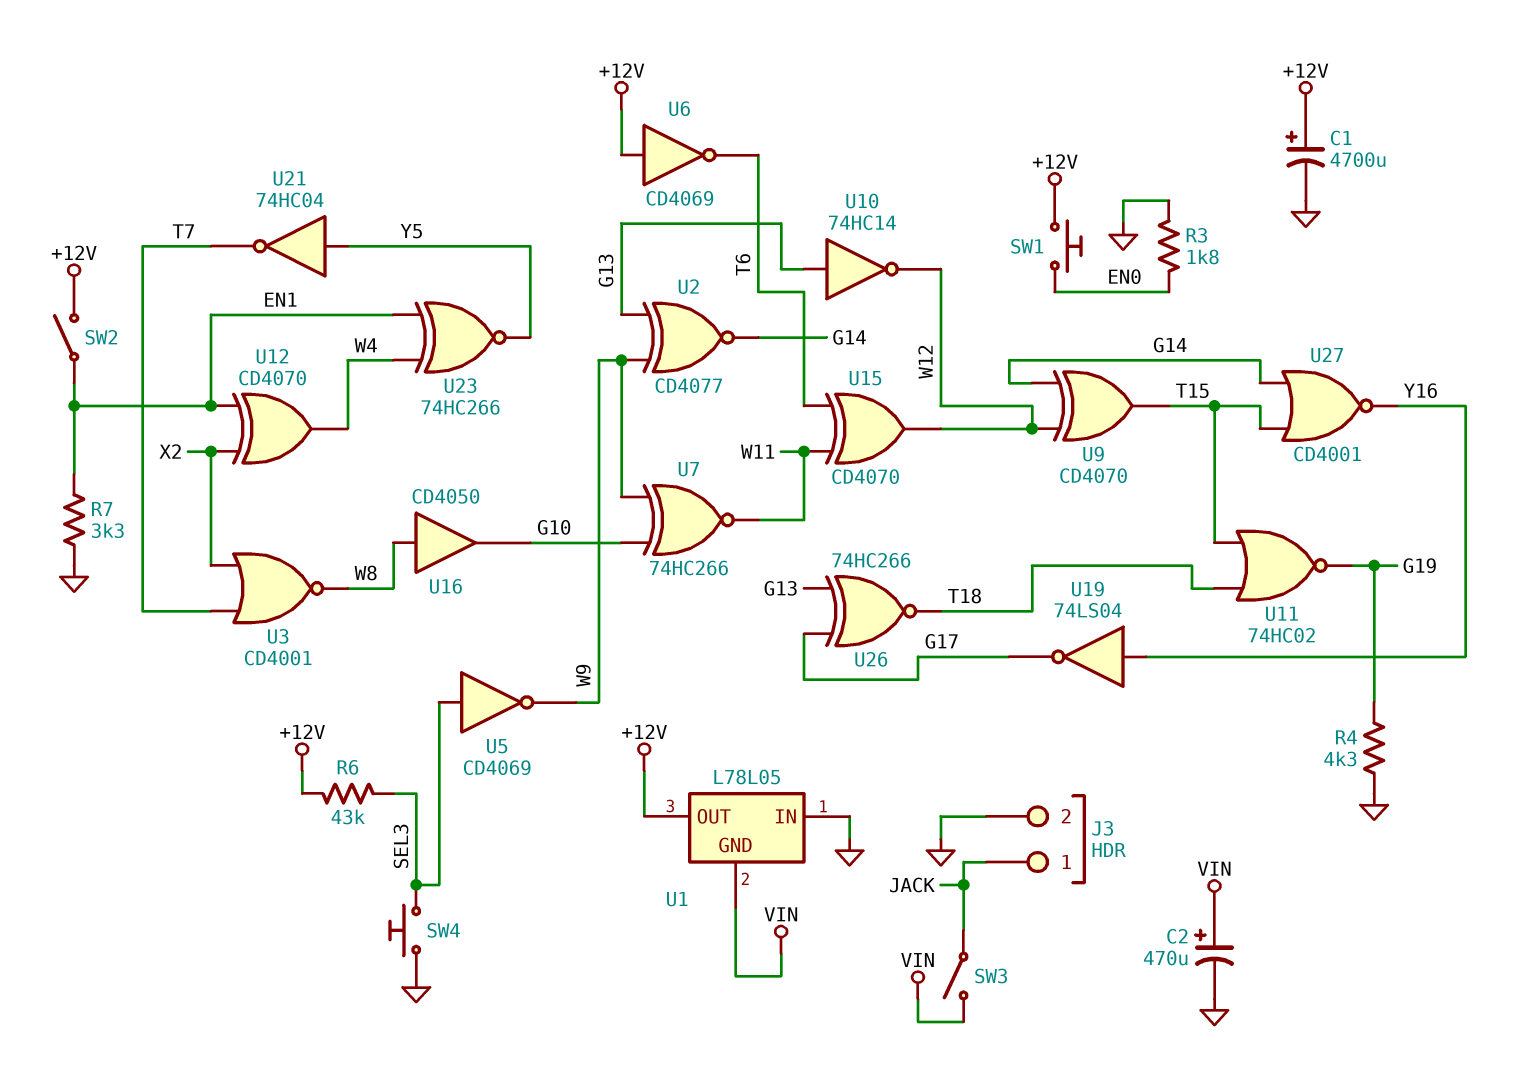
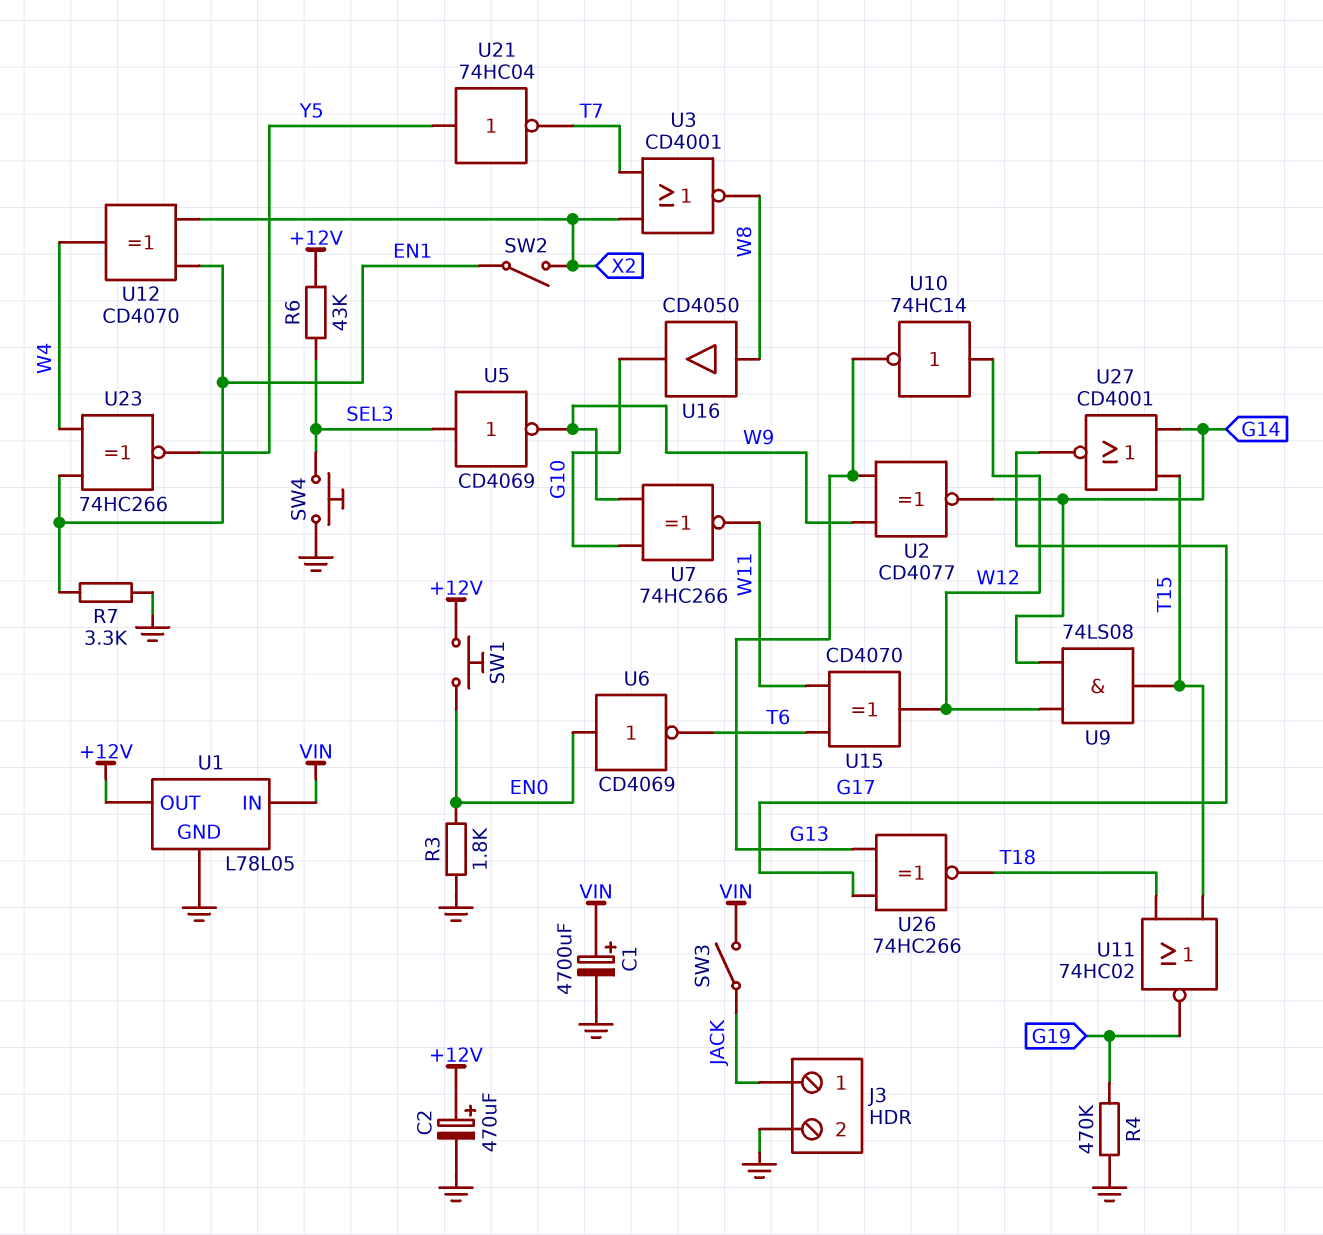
C1: 4700uF (plus +12V, minus GND) -> 4700uF (plus VIN, minus GND)
C2: 470uF (plus VIN, minus GND) -> 470uF (plus +12V, minus GND)
R4: 4.3k (G19, GND) -> 470k (G19, GND)
SW2: switch (+12V, EN1) -> switch (EN1, X2)
U1 pin GND: VIN -> GND
U1 pin IN: GND -> VIN
U6: NOT CD4069 (in +12V, out T6) -> NOT CD4069 (in EN0, out T6)
U9: XOR CD4070 (in G14, in W12, out T15) -> AND 74LS08 (in G14, in W12, out T15)
U10: NOT 74HC14 (in G13, out W12) -> NOT 74HC14 (in W12, out G13)
U19: NOT 74LS04 (in Y16, out G17) -> none
U27: NOR CD4001 (in G14, in T15, out Y16) -> NOR CD4001 (in G14, in T15, out G17)

